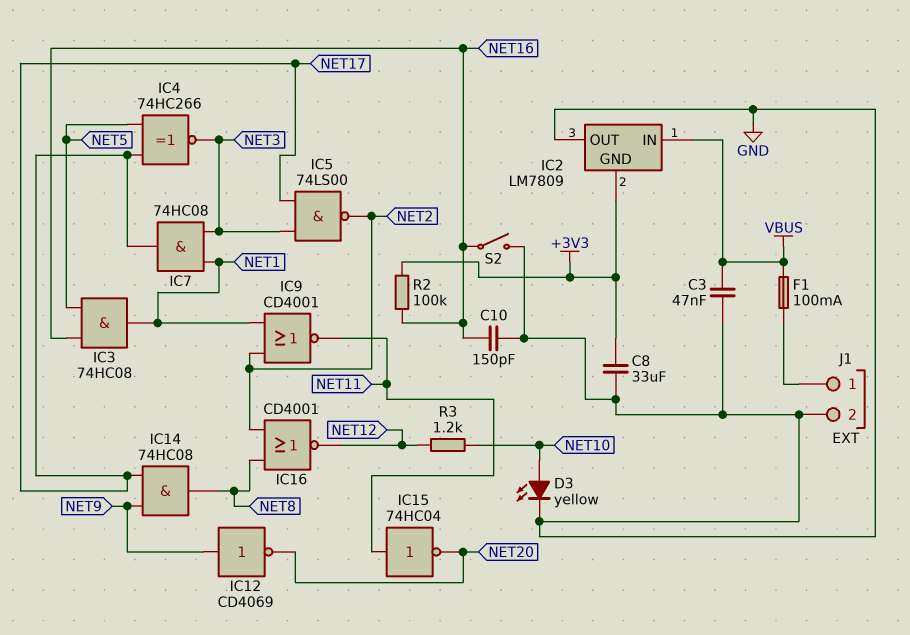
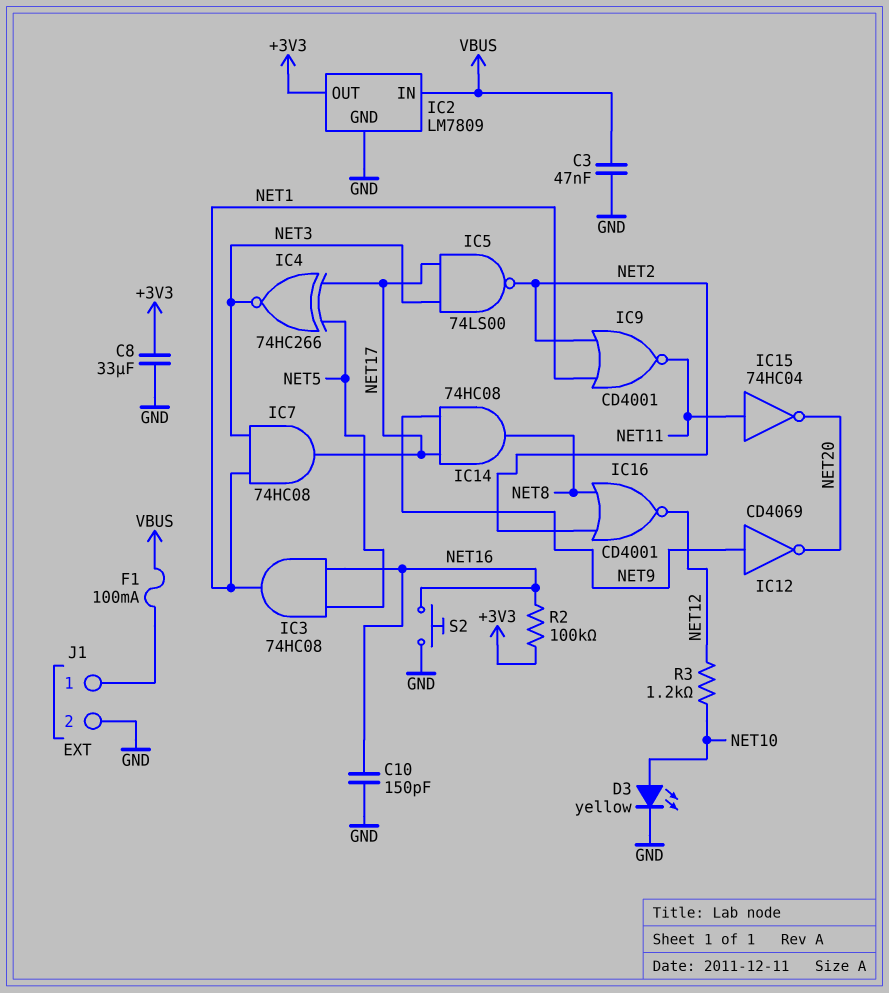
IC2 pin GND: +3V3 -> GND
IC2 pin OUT: GND -> +3V3
S2: switch (GND, NET16) -> button (GND, NET16)

